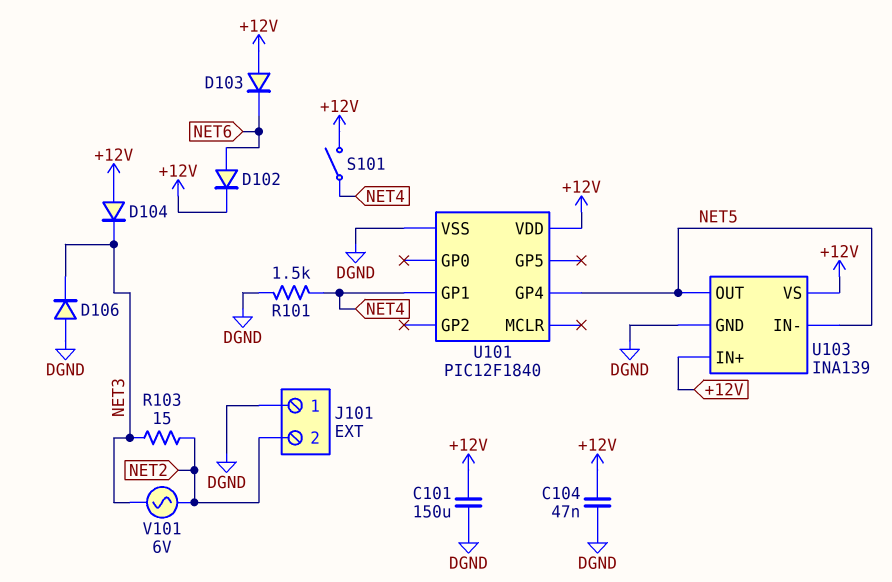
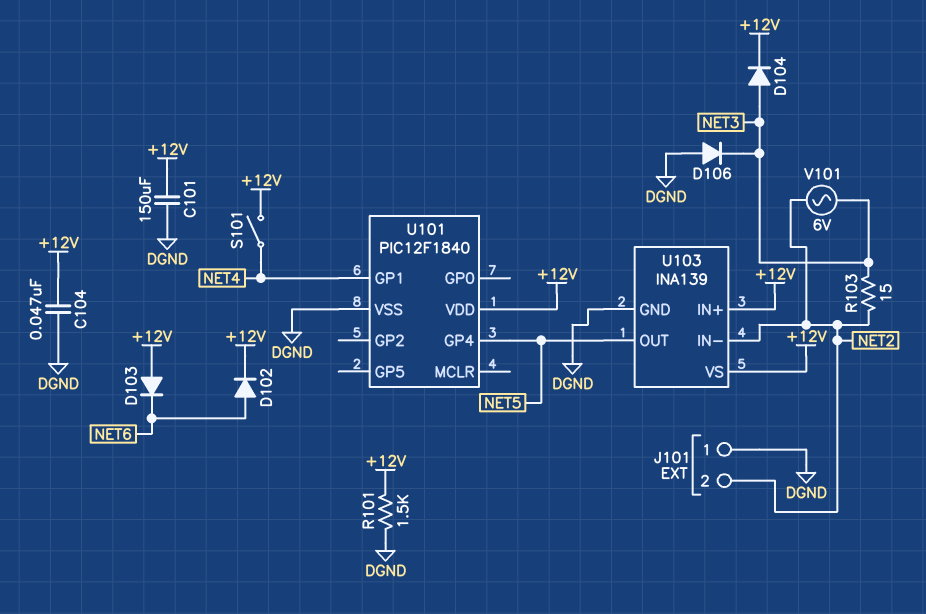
D104: diode (A +12V, K NET3) -> diode (A NET3, K +12V)
R101: 1.5k (DGND, NET4) -> 1.5k (+12V, DGND)
U103 pin IN-: NET5 -> NET2

